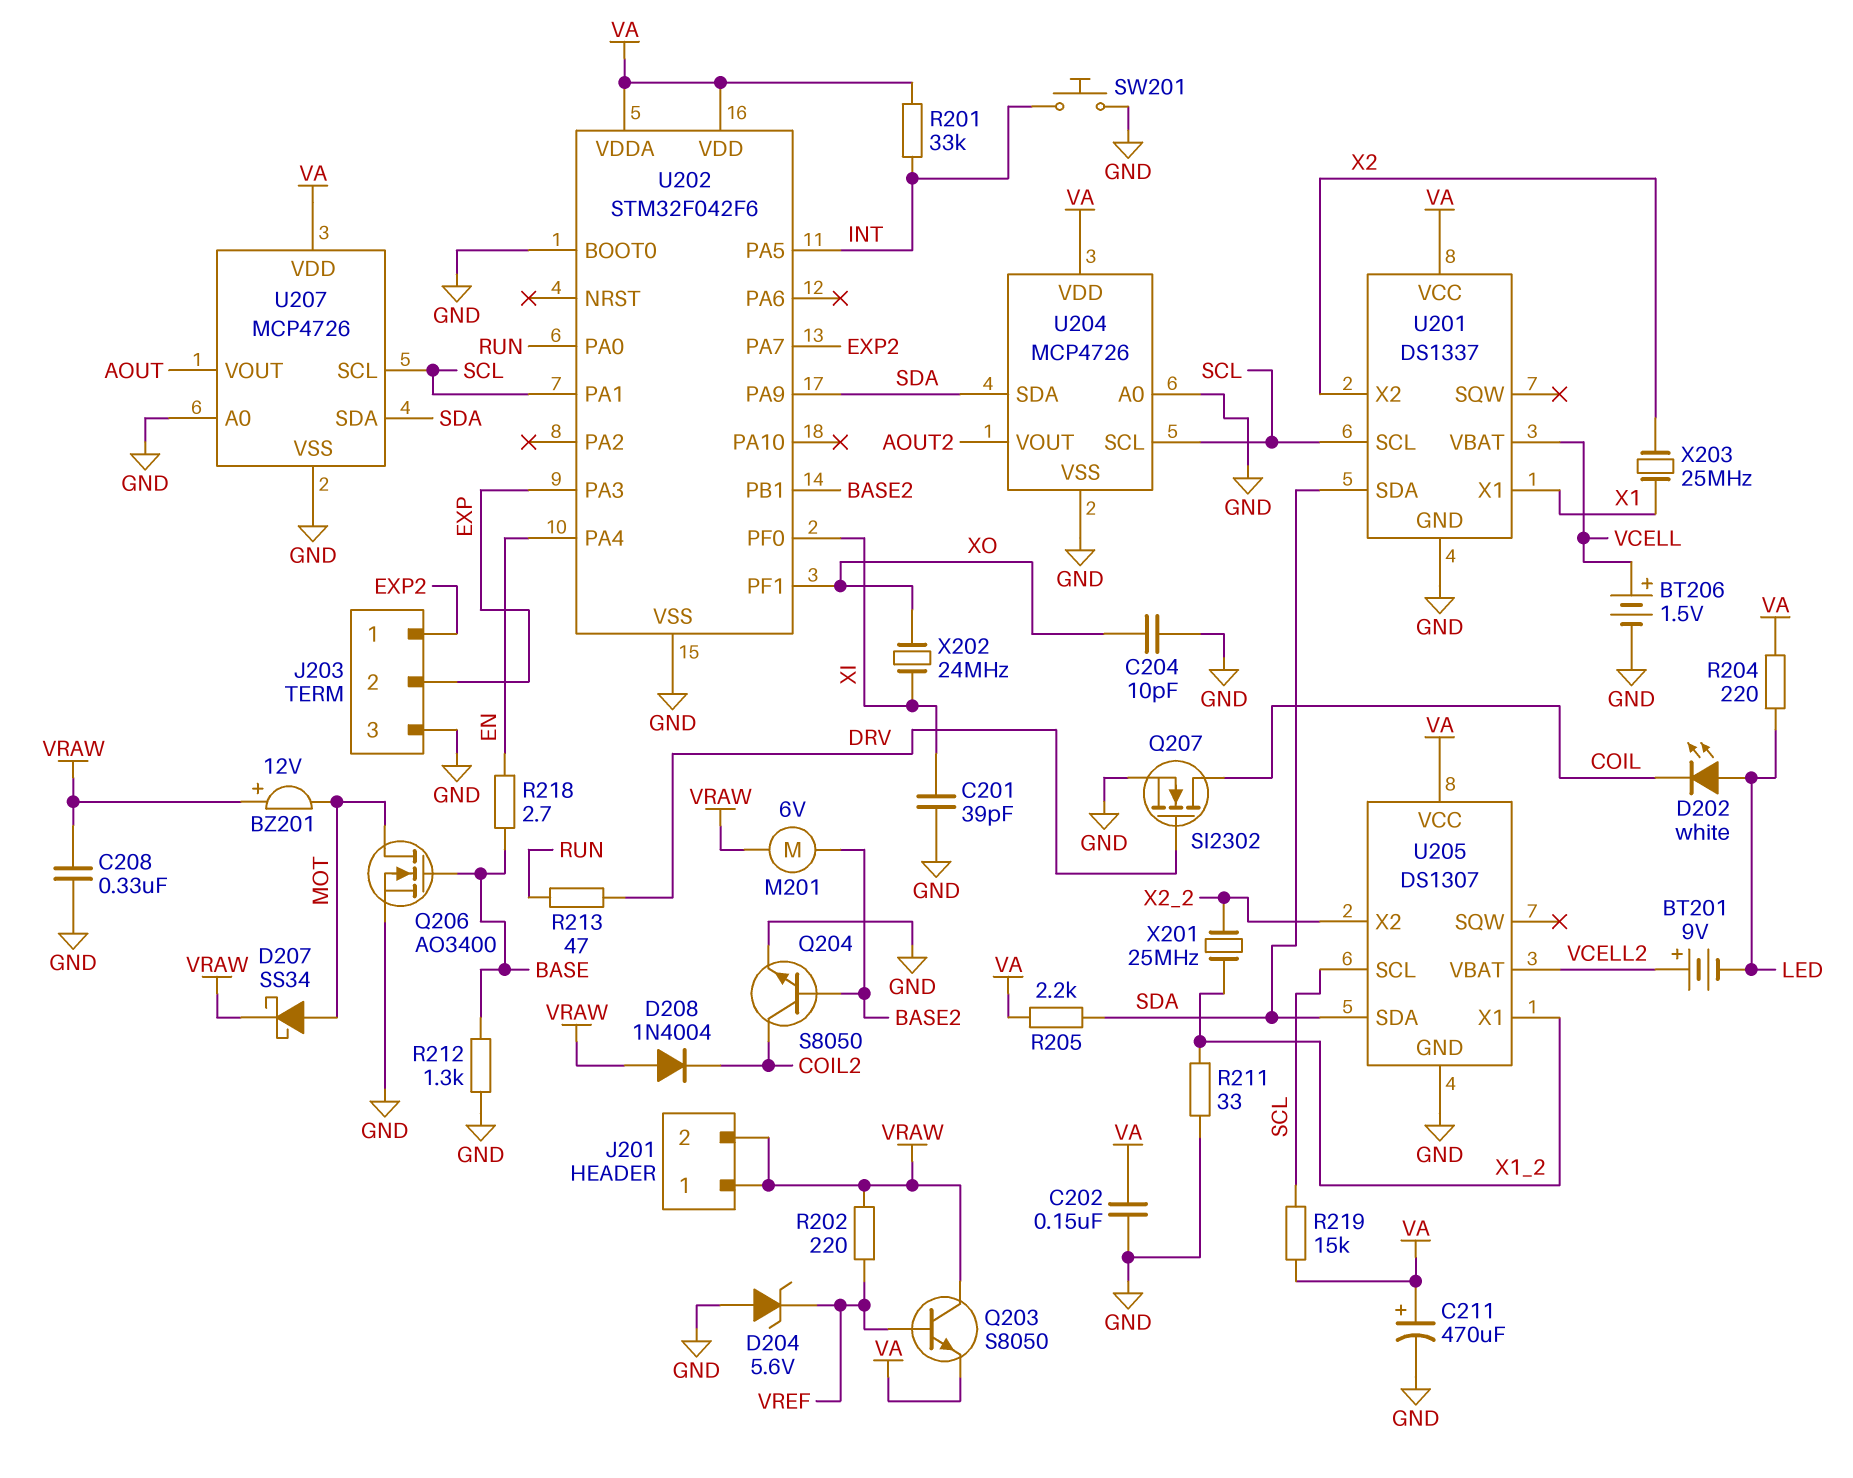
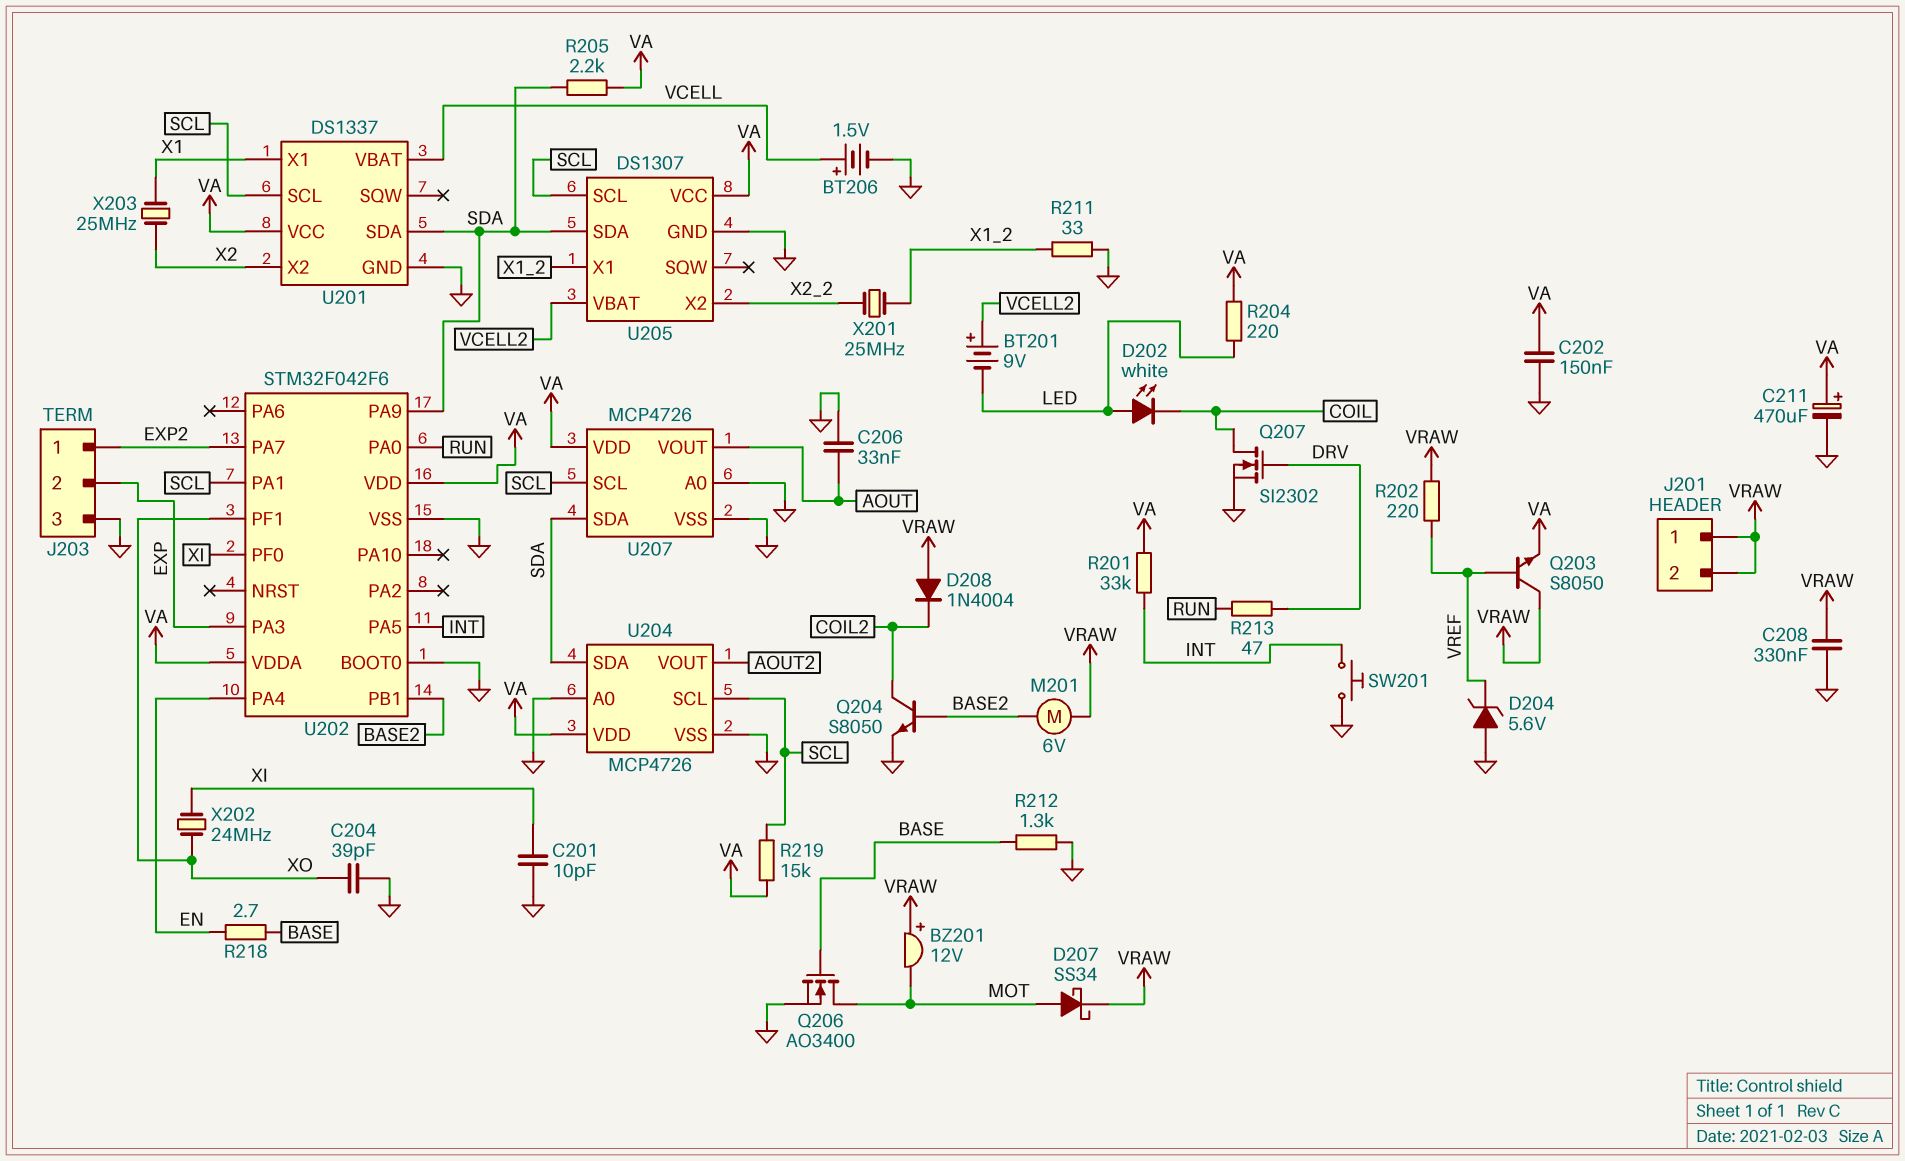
C201: 39pF (GND, XI) -> 10pF (GND, XI)
C204: 10pF (GND, XO) -> 39pF (GND, XO)
C206: none -> 33nF (AOUT, GND)

